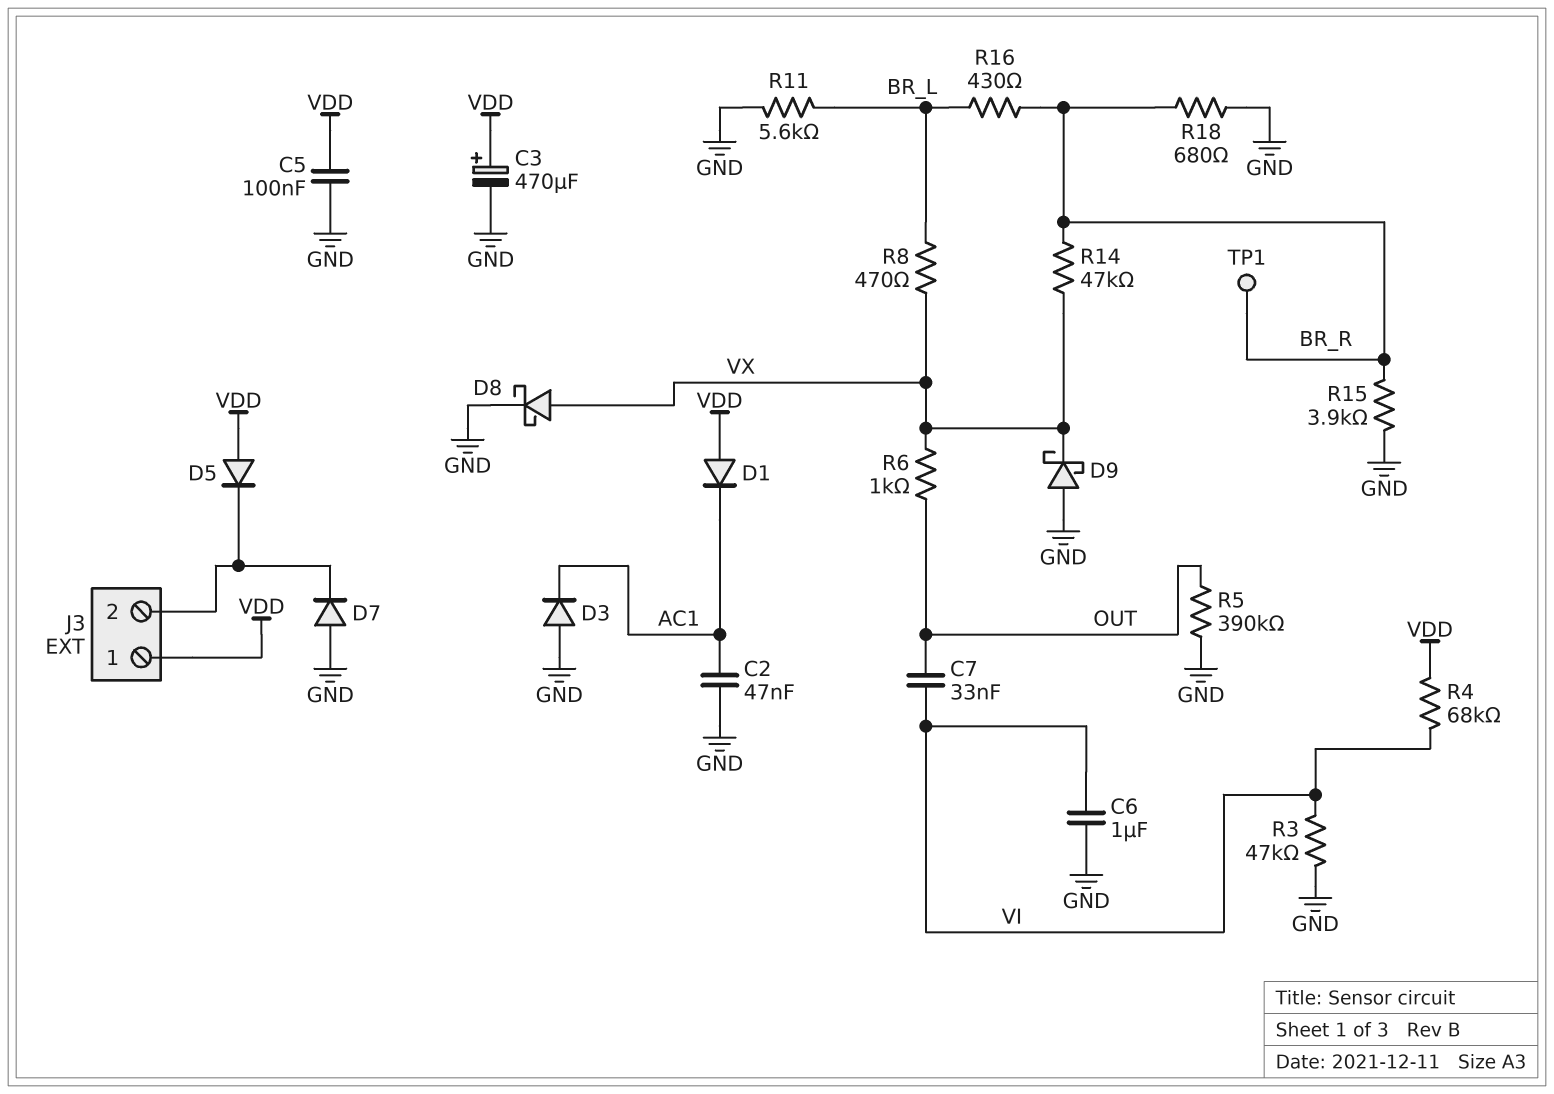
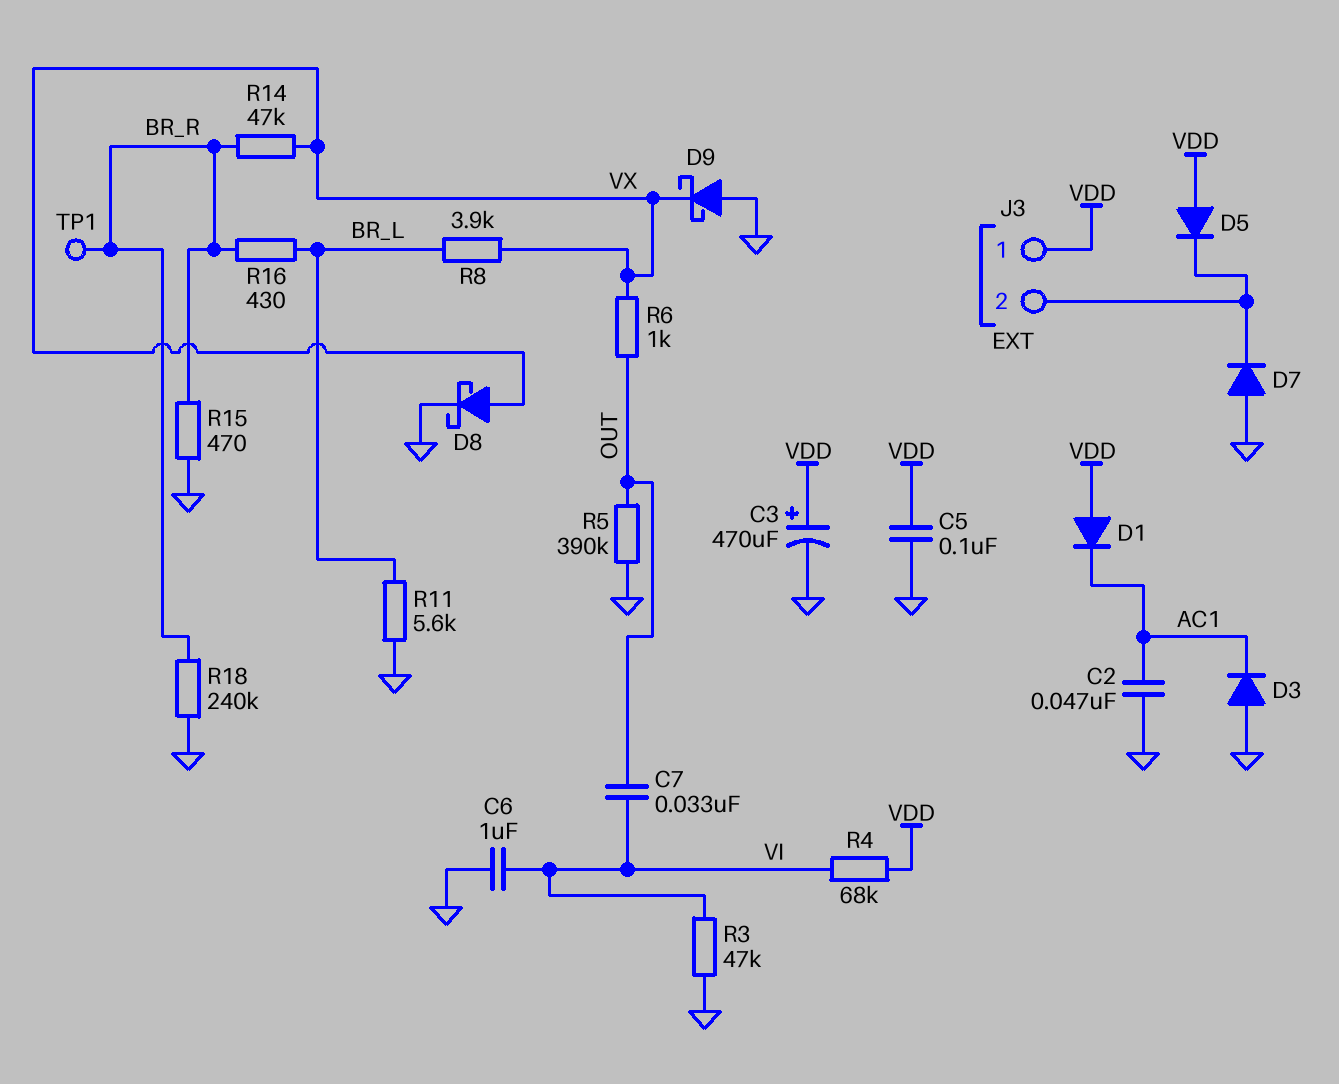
R8: 470 (BR_L, VX) -> 3.9k (BR_L, VX)
R15: 3.9k (BR_R, GND) -> 470 (BR_R, GND)
R18: 680 (BR_R, GND) -> 240k (BR_R, GND)

